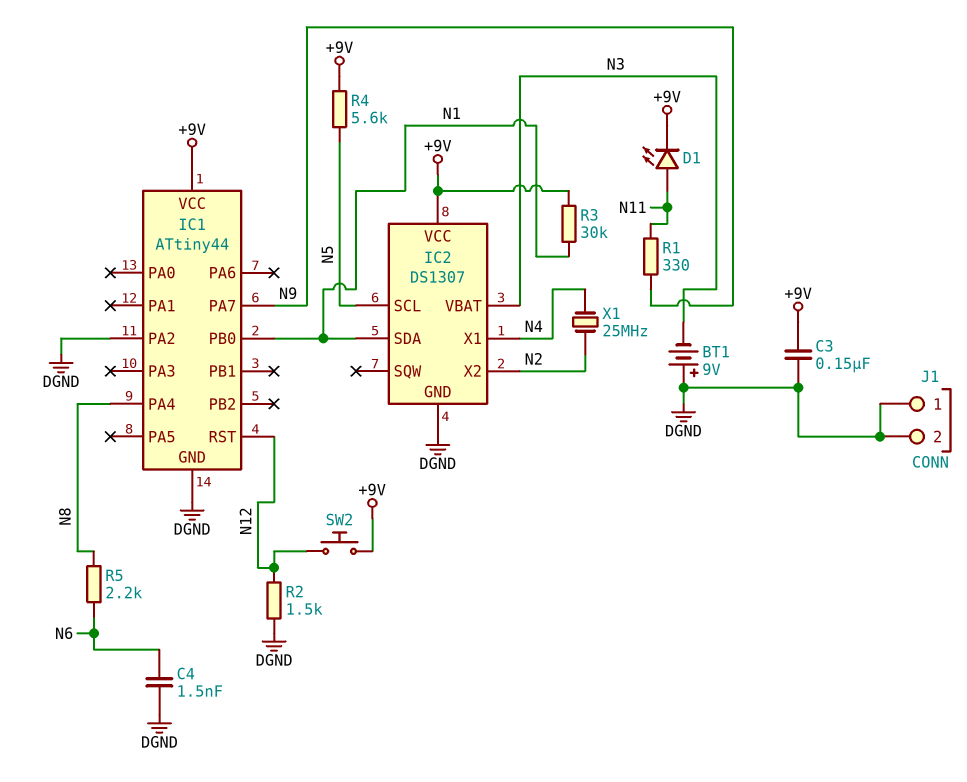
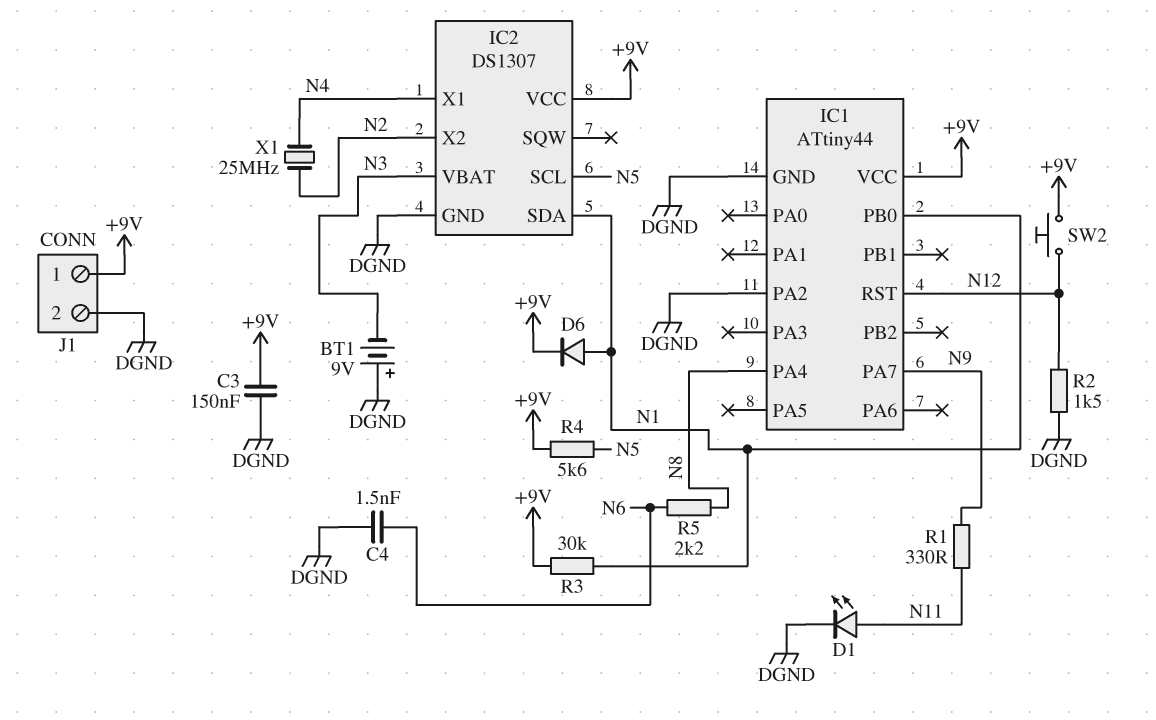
D1: LED (A N11, K +9V) -> LED (A N11, K DGND)
D6: none -> diode (A N1, K +9V)
J1 pin 1: DGND -> +9V

